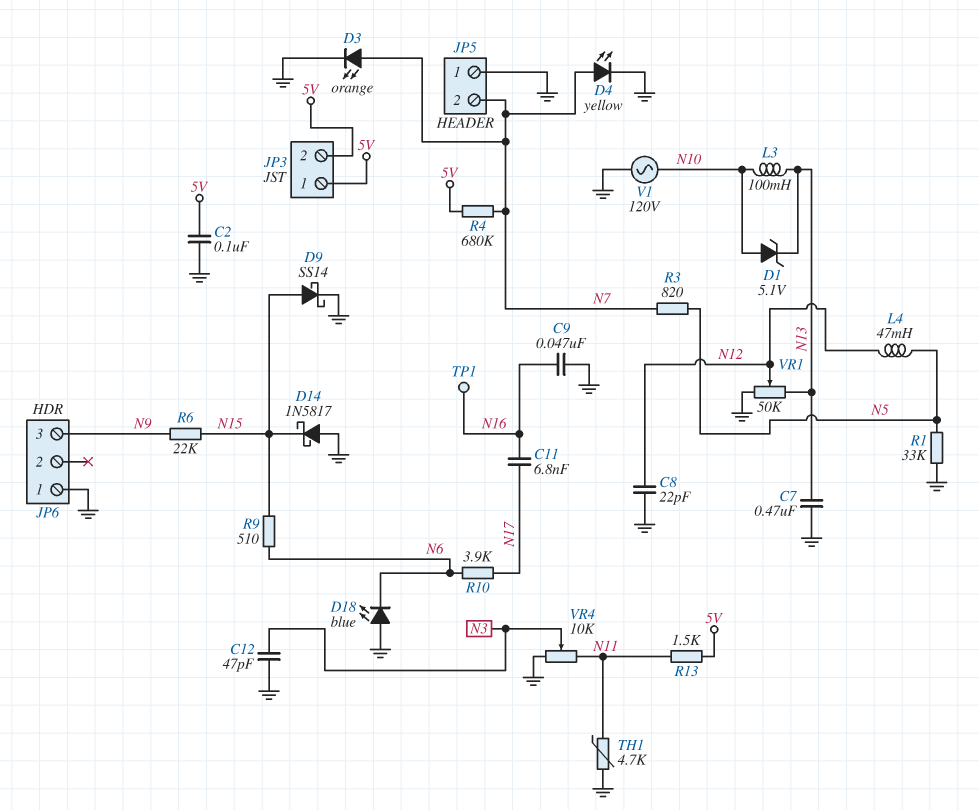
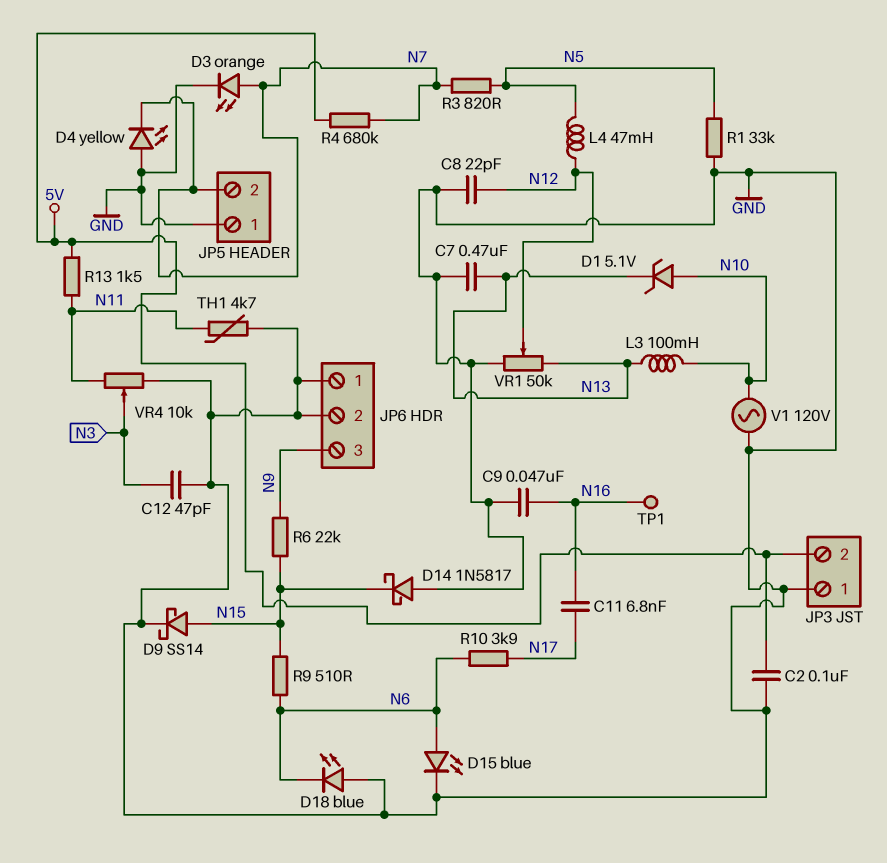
D4: LED yellow (A N7, K GND) -> LED yellow (A GND, K N7)
D15: none -> LED blue (A N6, K GND)
JP3 pin 1: 5V -> GND
JP6 pin 2: none -> GND

